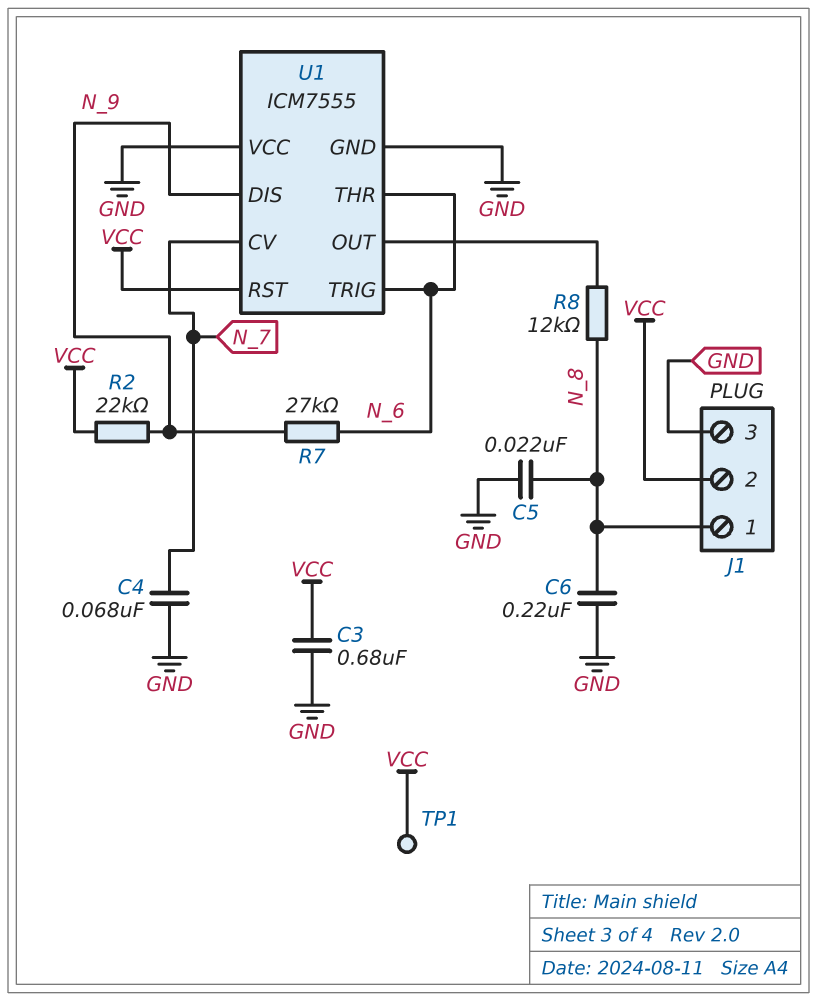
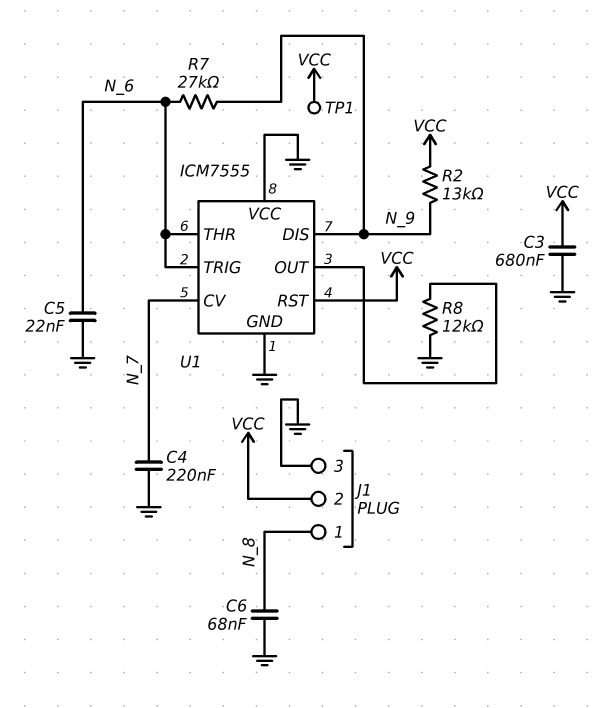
C4: 68nF (GND, N_7) -> 220nF (GND, N_7)
C5: 22nF (GND, N_8) -> 22nF (GND, N_6)
C6: 220nF (GND, N_8) -> 68nF (GND, N_8)
R2: 22k (N_9, VCC) -> 13k (N_9, VCC)
R8: 12k (N_8, U1/OUT) -> 12k (GND, U1/OUT)

